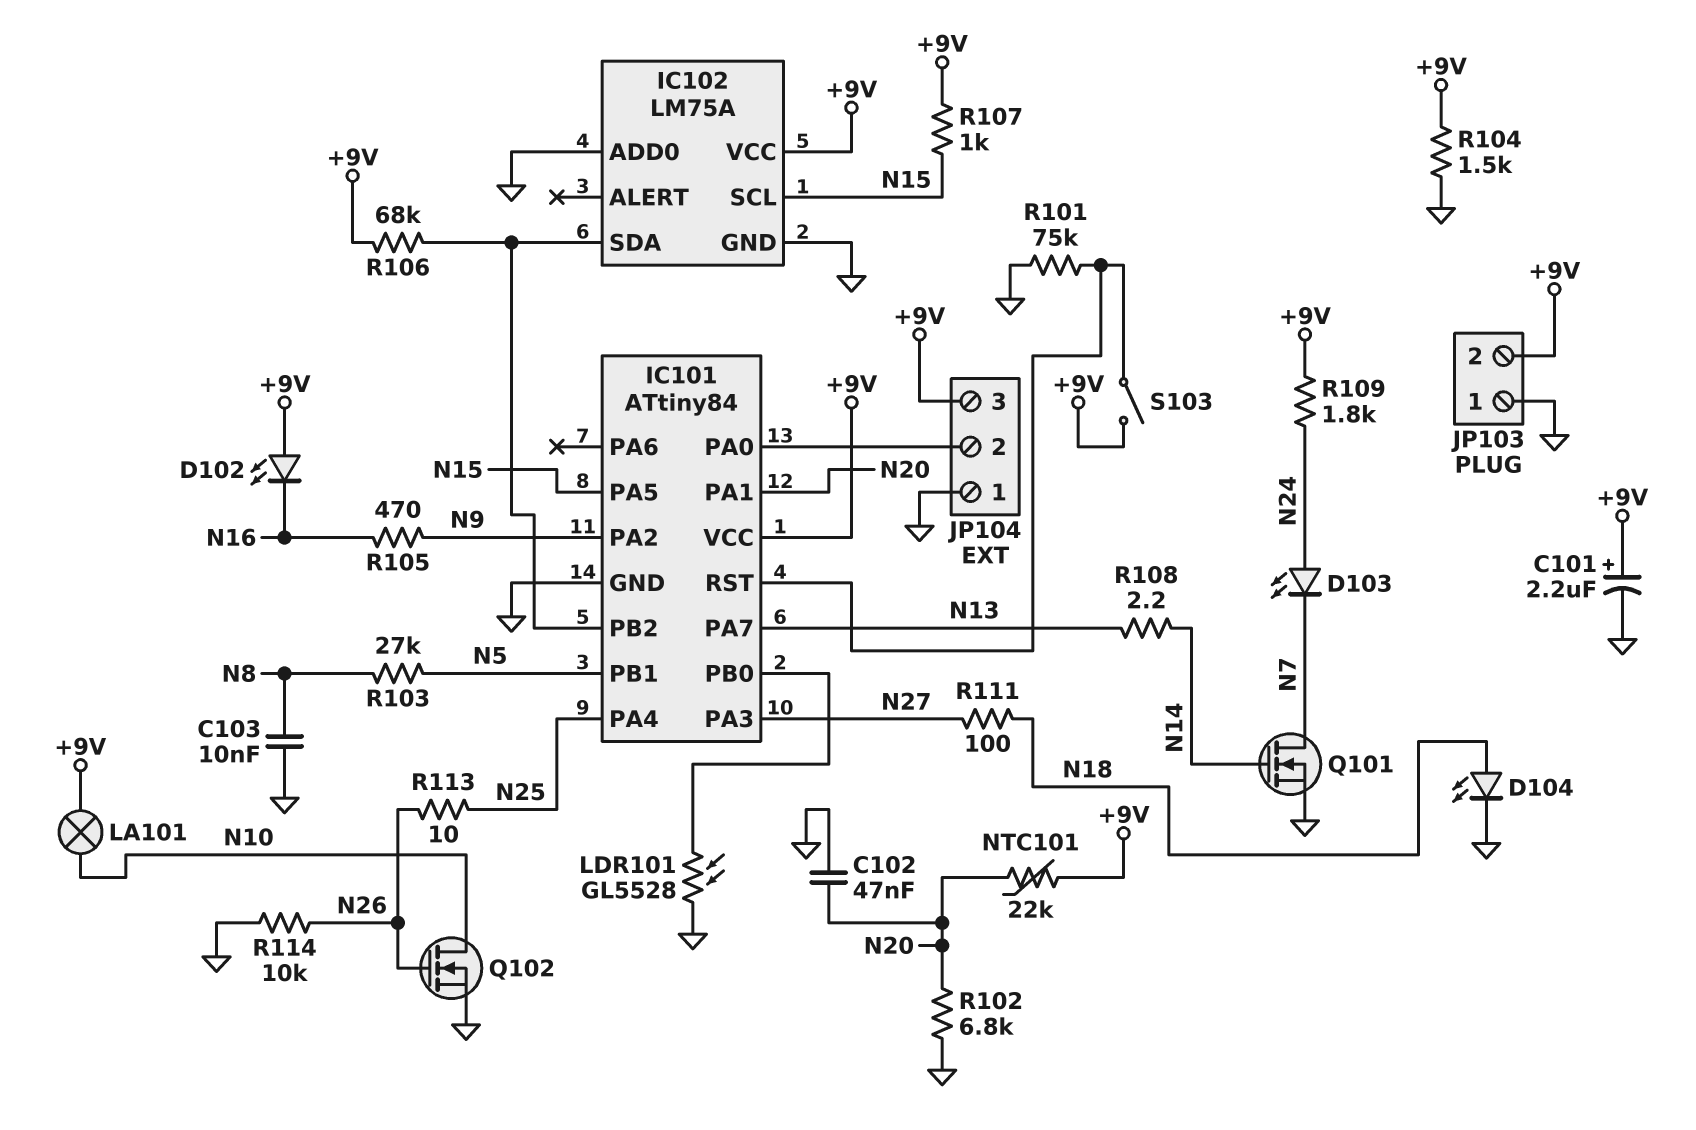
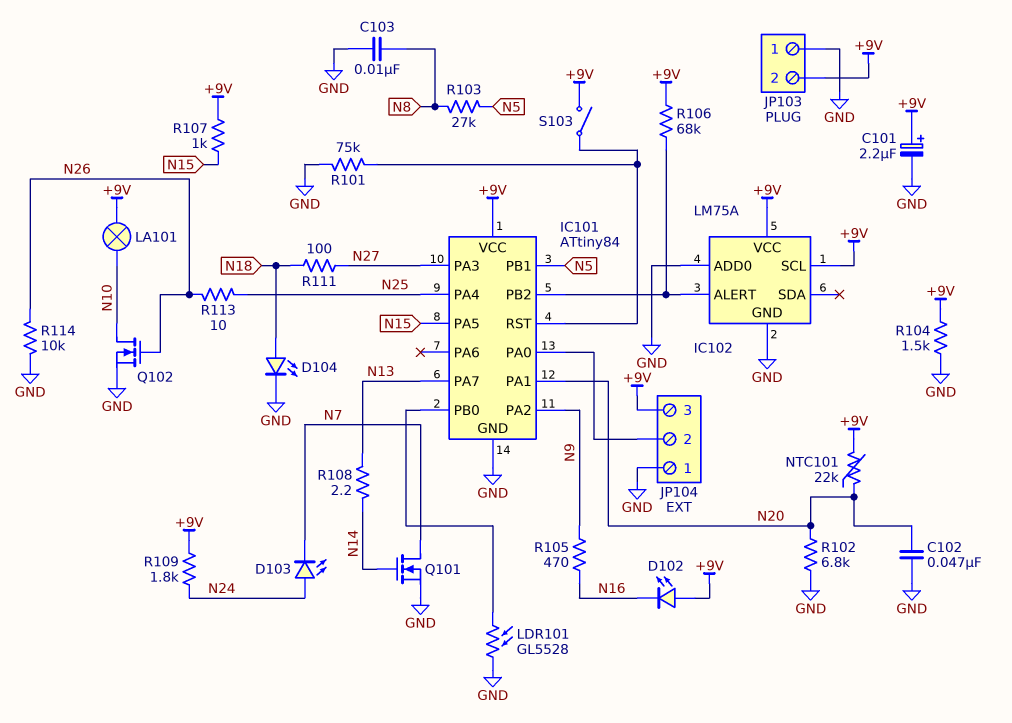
IC102 pin ALERT: none -> IC101/PB2
IC102 pin SCL: N15 -> +9V
IC102 pin SDA: IC101/PB2 -> none

